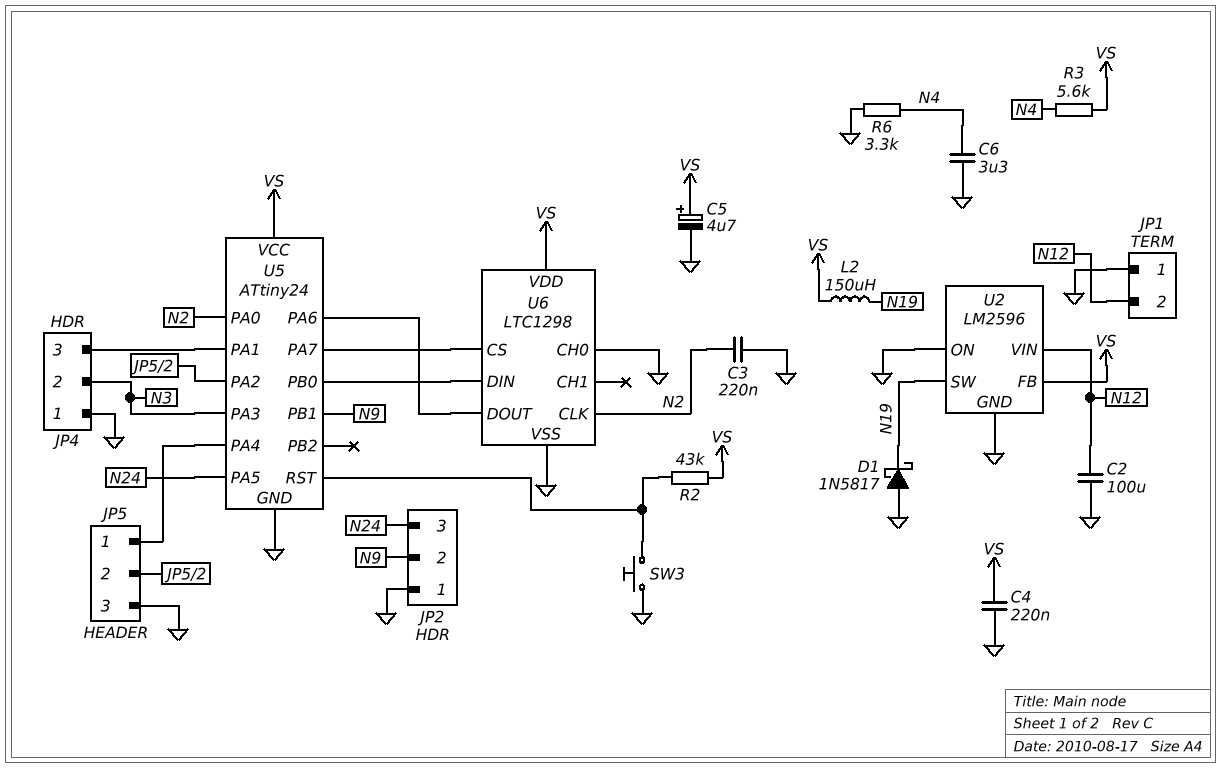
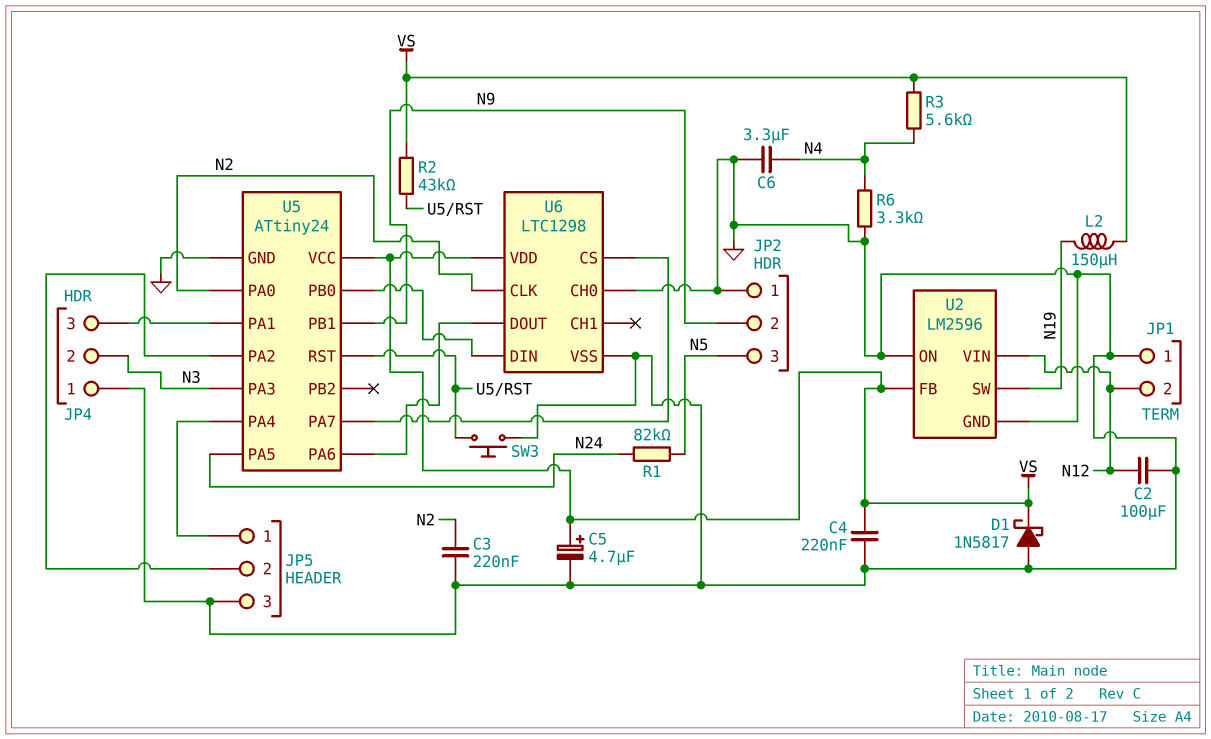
D1: schottky 1N5817 (A GND, K N19) -> schottky 1N5817 (A GND, K VS)
JP2 pin 3: N24 -> N5
R1: none -> 82k (N5, N24)

